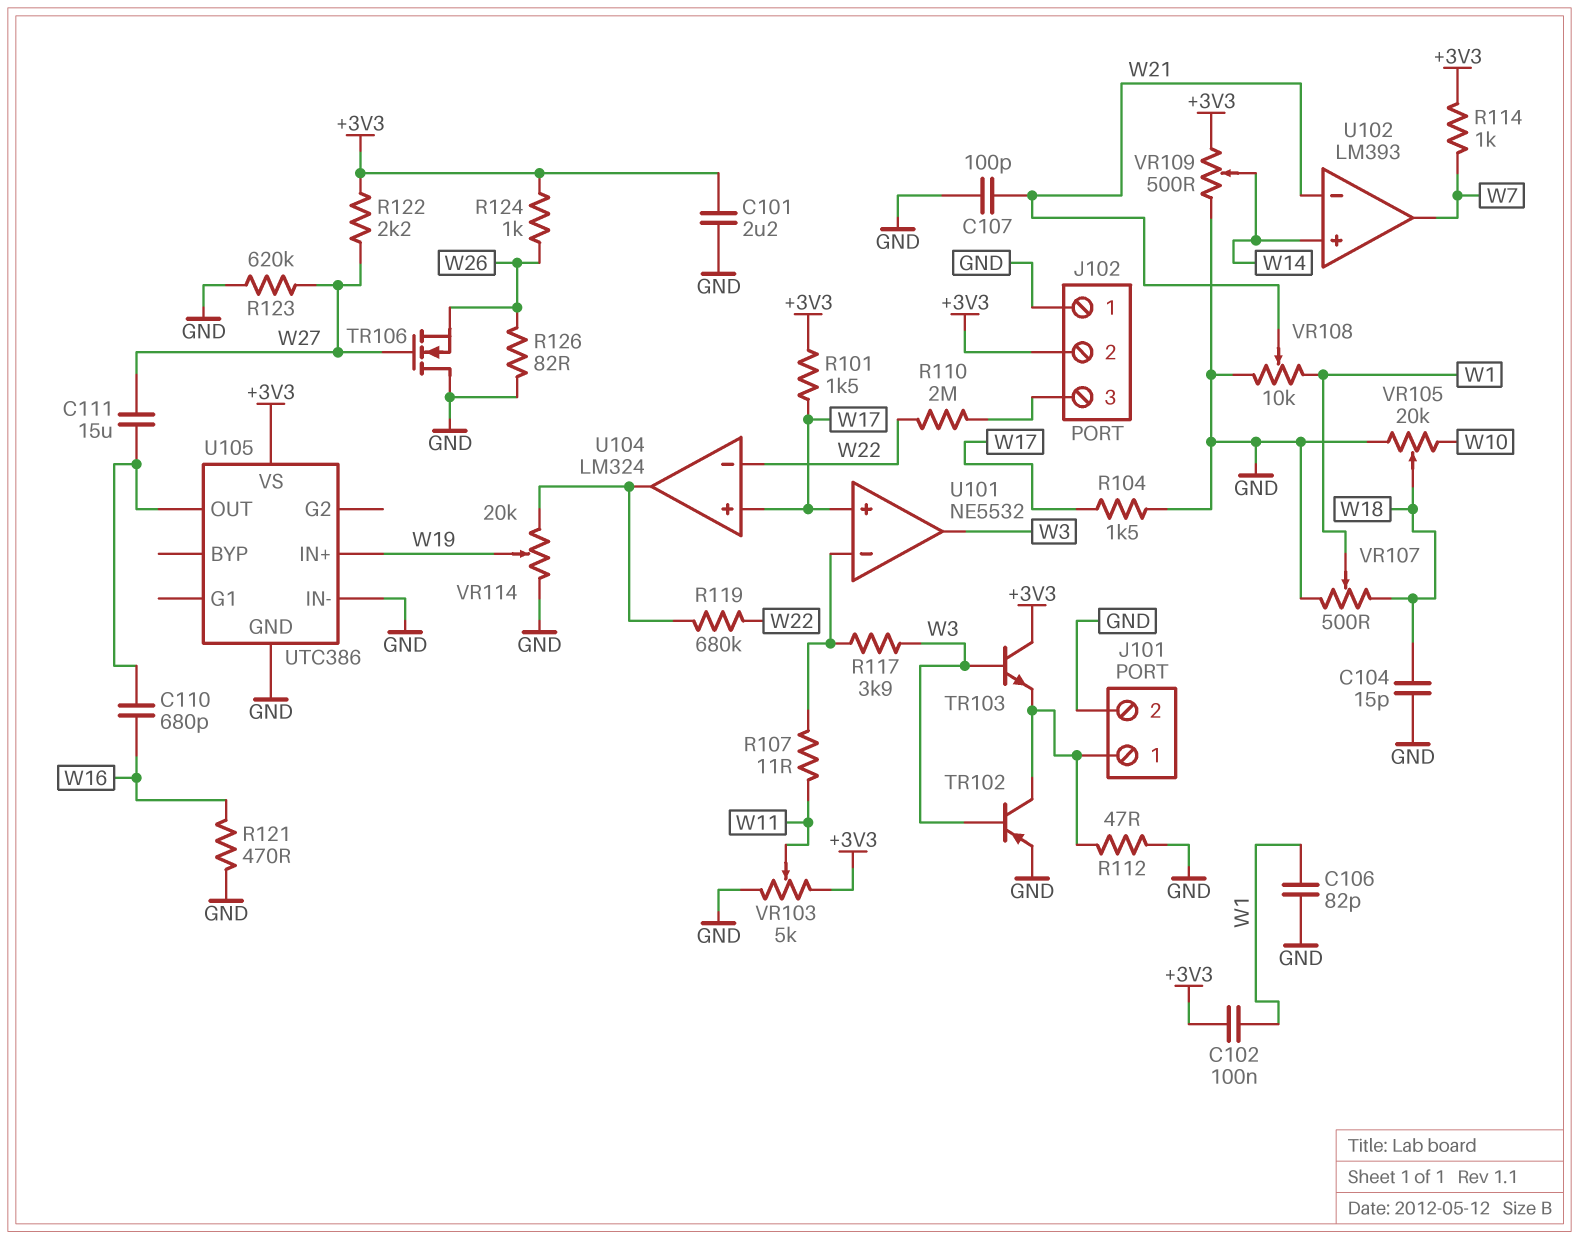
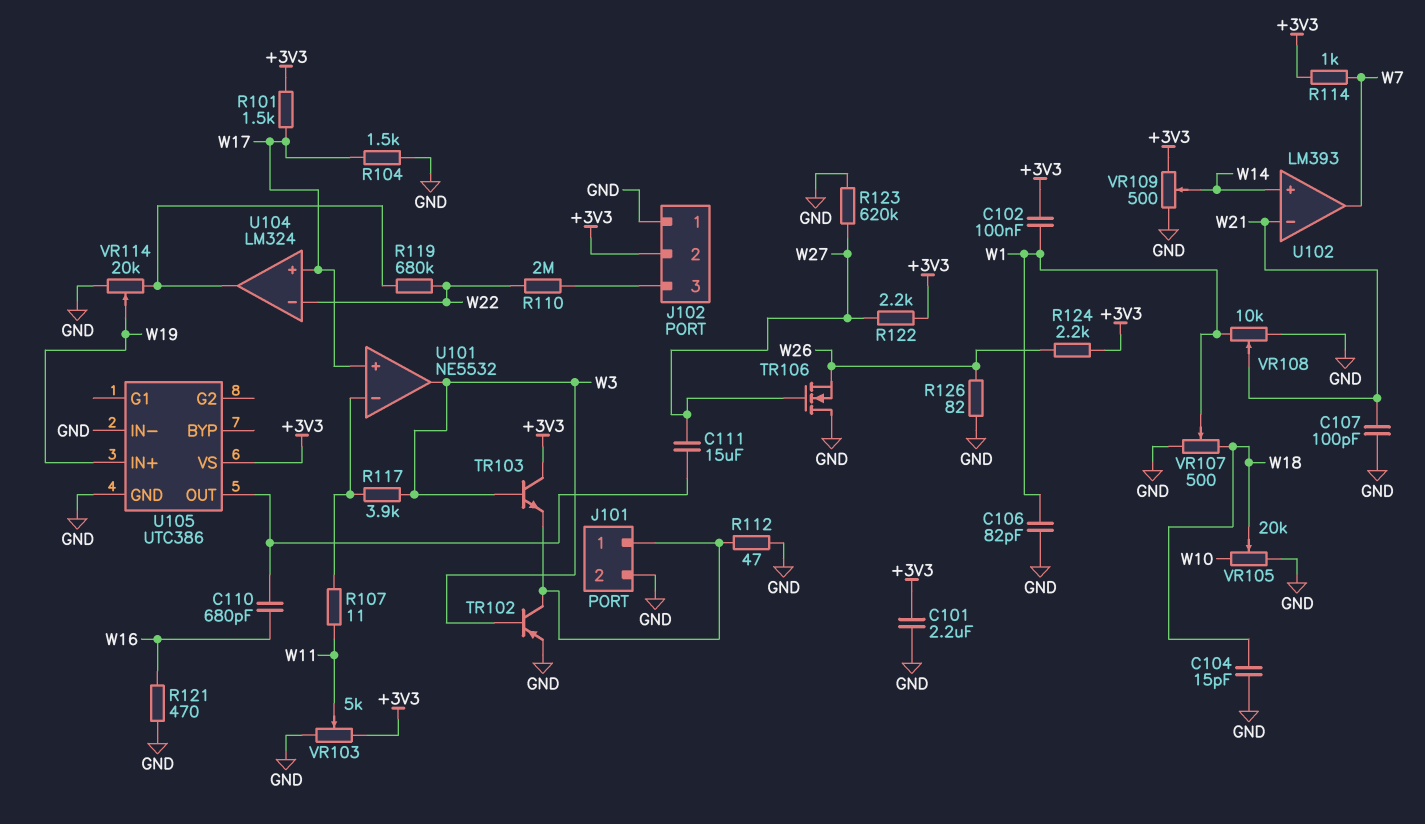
R124: 1k (+3V3, W26) -> 2.2k (+3V3, W26)

